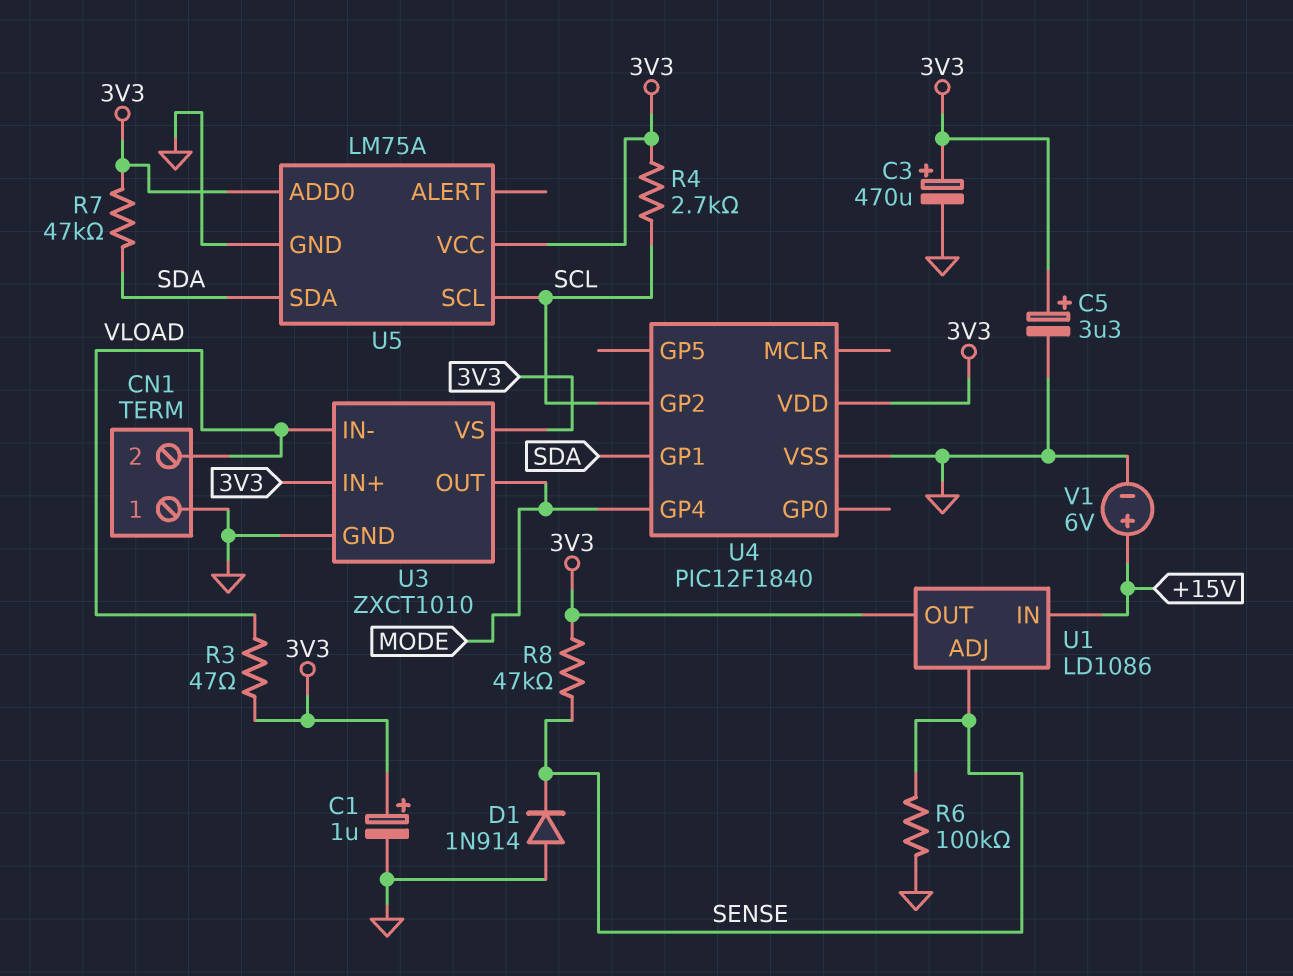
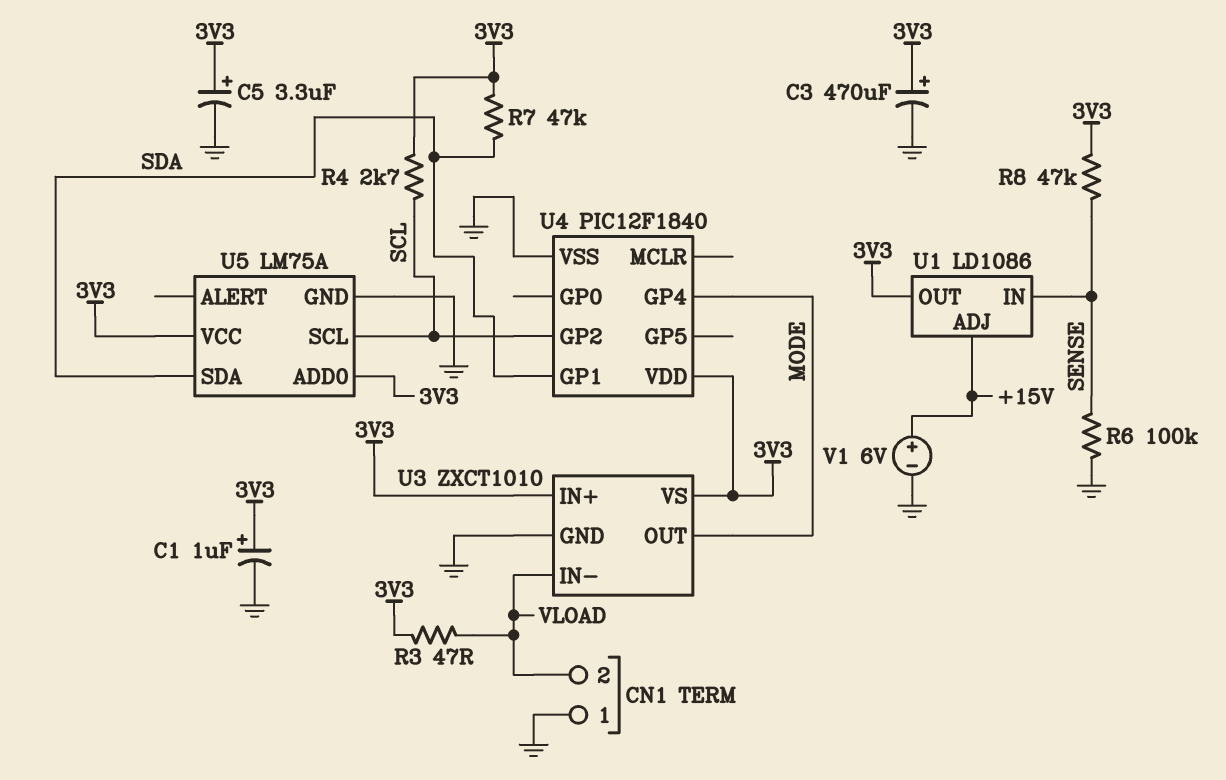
D1: diode 1N914 (A GND, K SENSE) -> none
U1 pin ADJ: SENSE -> +15V
U1 pin IN: +15V -> SENSE

